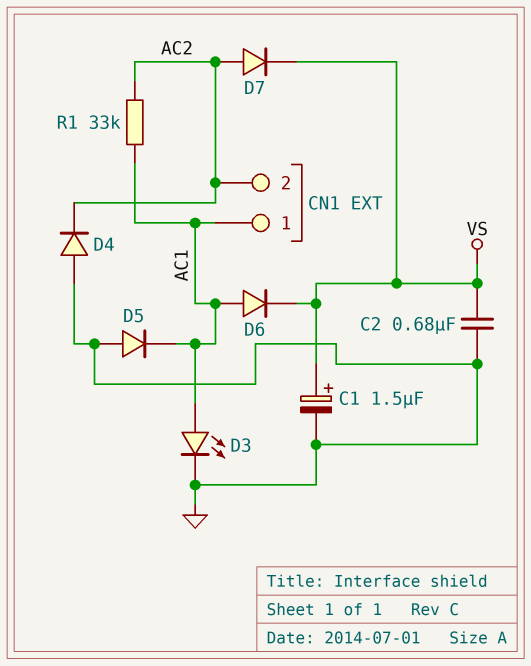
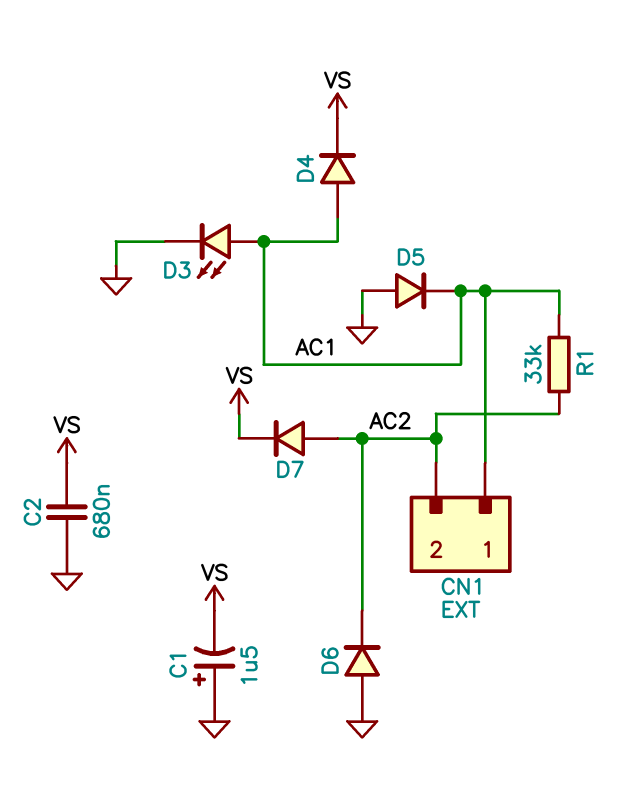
C1: 1.5uF (plus VS, minus GND) -> 1.5uF (plus GND, minus VS)
D4: diode (A GND, K AC2) -> diode (A AC1, K VS)
D6: diode (A AC1, K VS) -> diode (A GND, K AC2)

